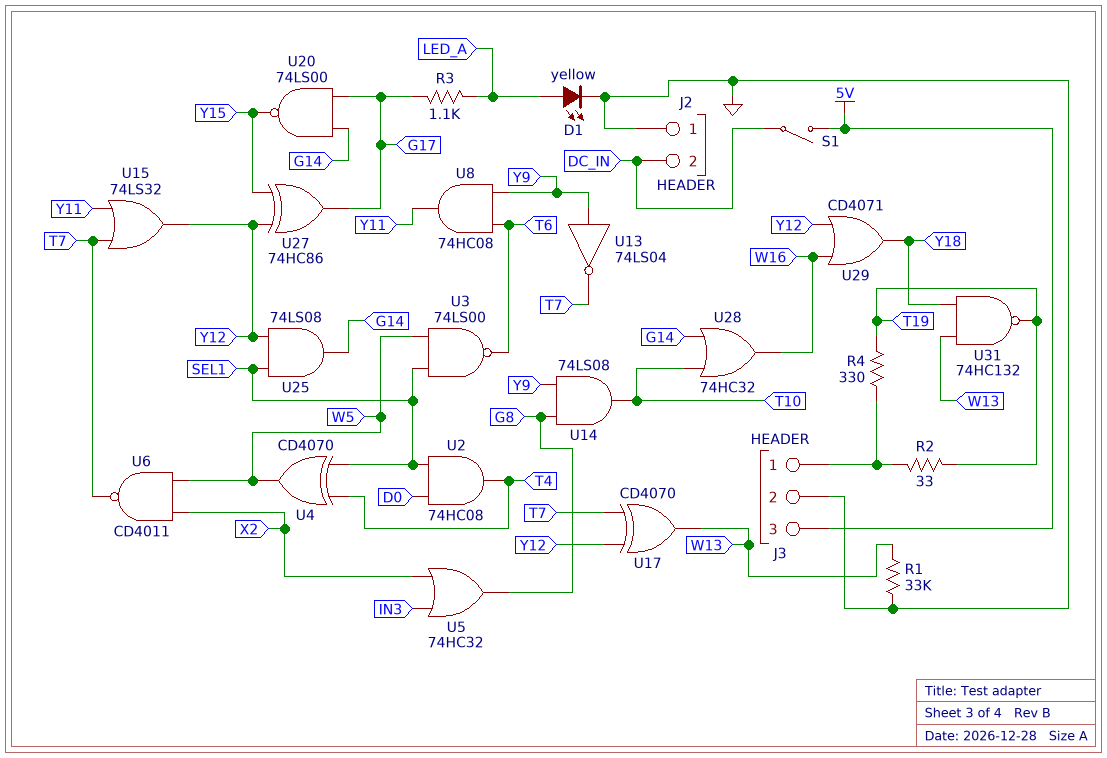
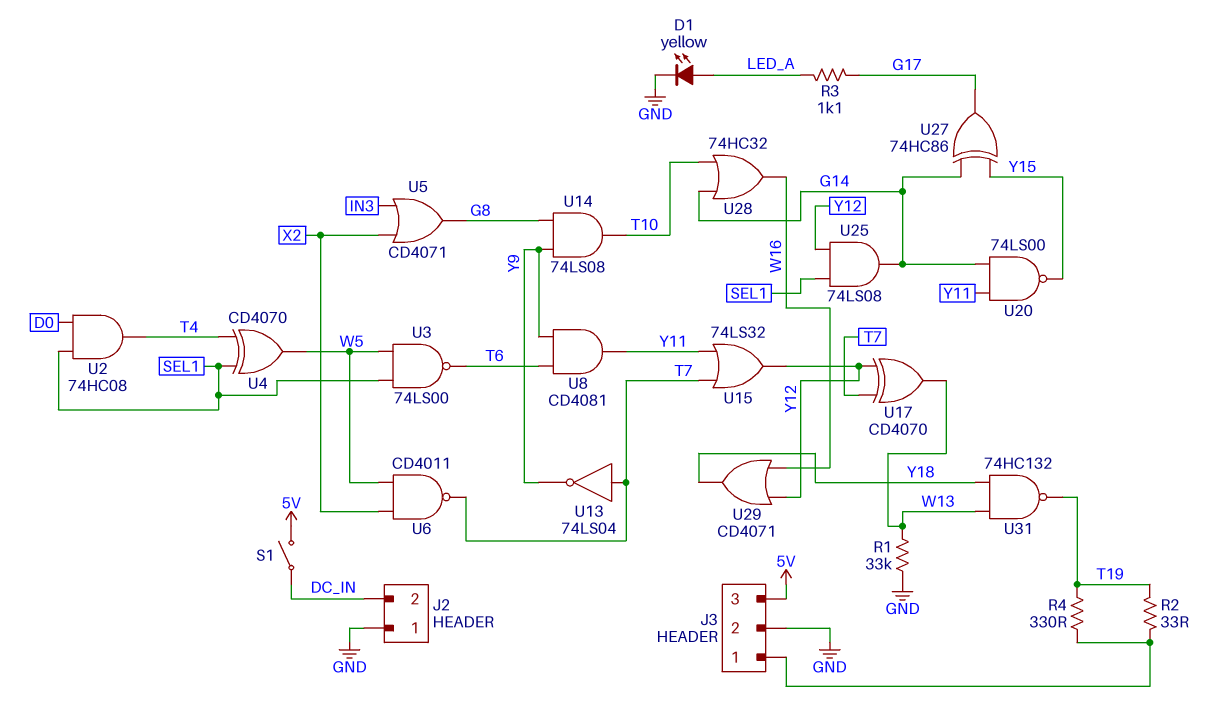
U5: OR 74HC32 (in IN3, in X2, out G8) -> OR CD4071 (in IN3, in X2, out G8)
U8: AND 74HC08 (in T6, in Y9, out Y11) -> AND CD4081 (in T6, in Y9, out Y11)
U13: NOT 74LS04 (in Y9, out T7) -> NOT 74LS04 (in T7, out Y9)
U20: NAND 74LS00 (in G14, in G17, out Y15) -> NAND 74LS00 (in G14, in Y11, out Y15)
U27: XOR 74HC86 (in Y12, in Y15, out G17) -> XOR 74HC86 (in G14, in Y15, out G17)

